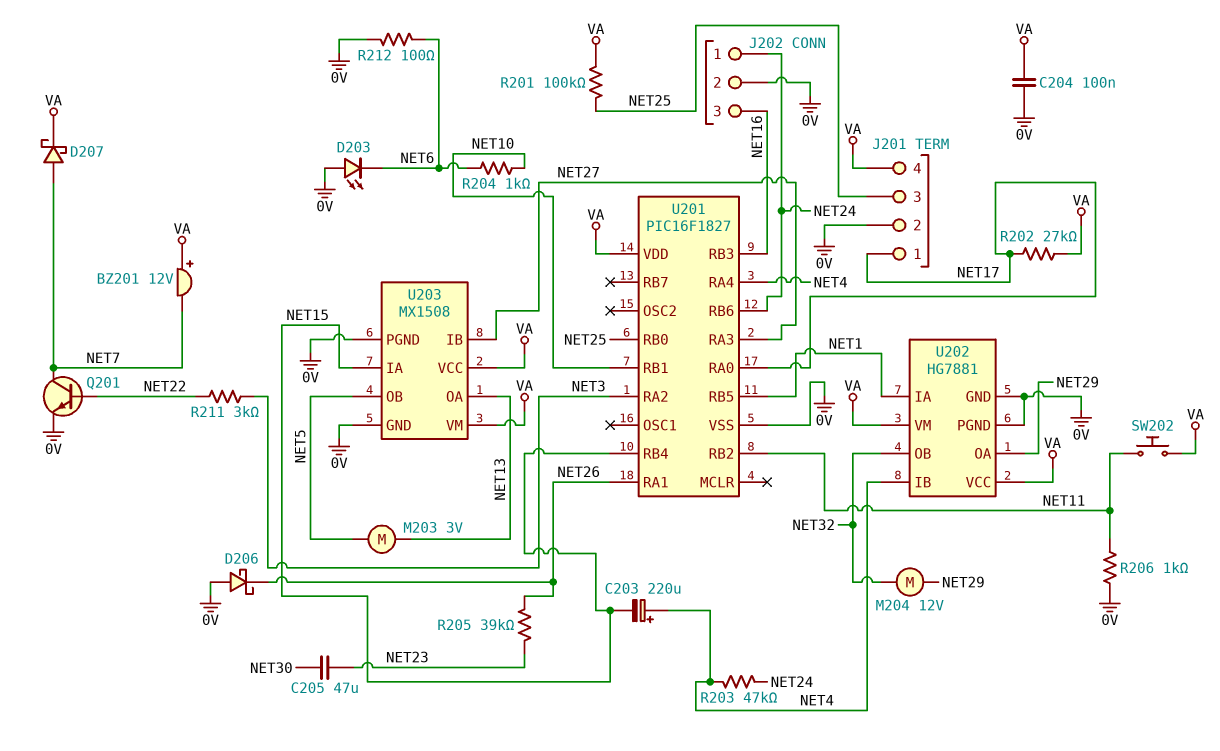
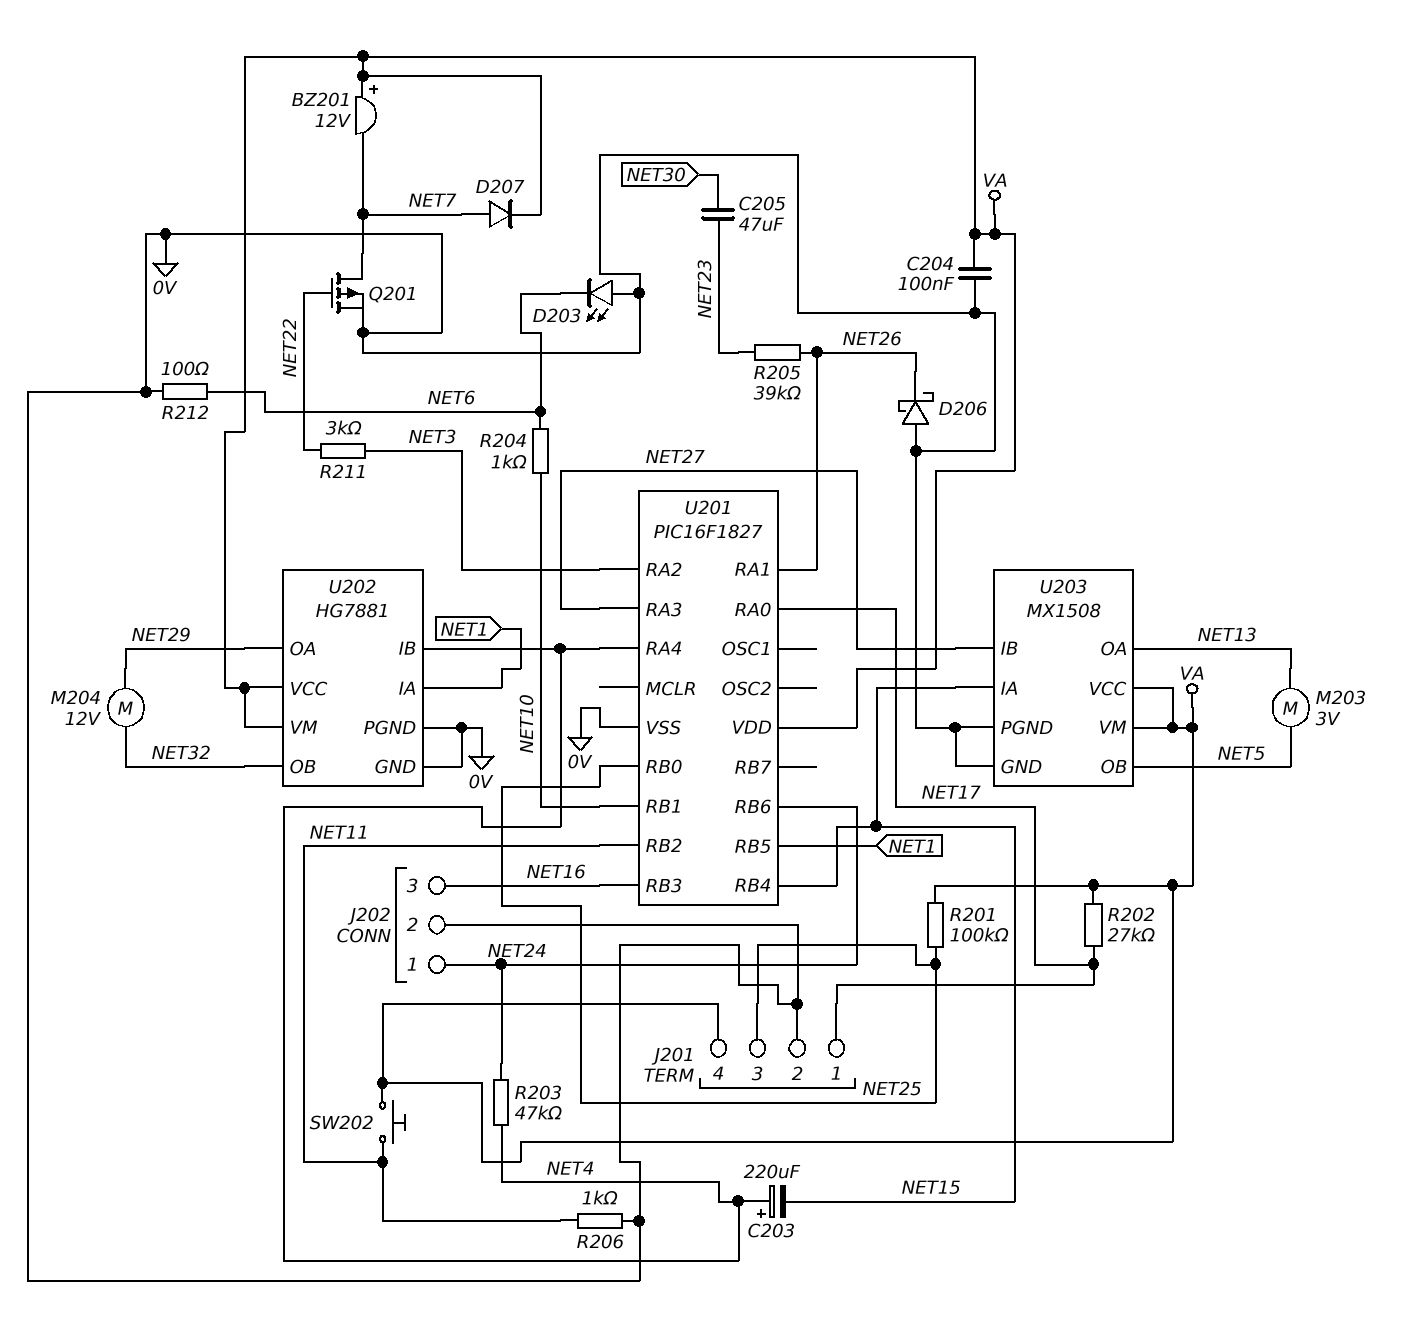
D207: schottky (A NET7, K VA) -> diode (A NET7, K VA)
Q201: NPN (B NET22, C NET7, E 0V) -> PMOS (G NET22, D NET7, S 0V)

